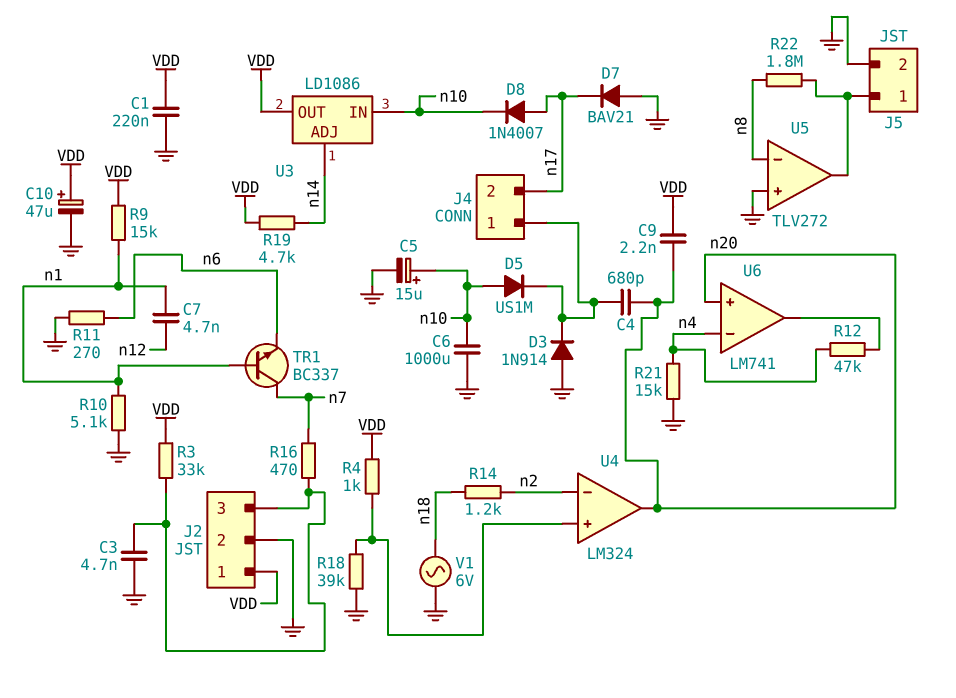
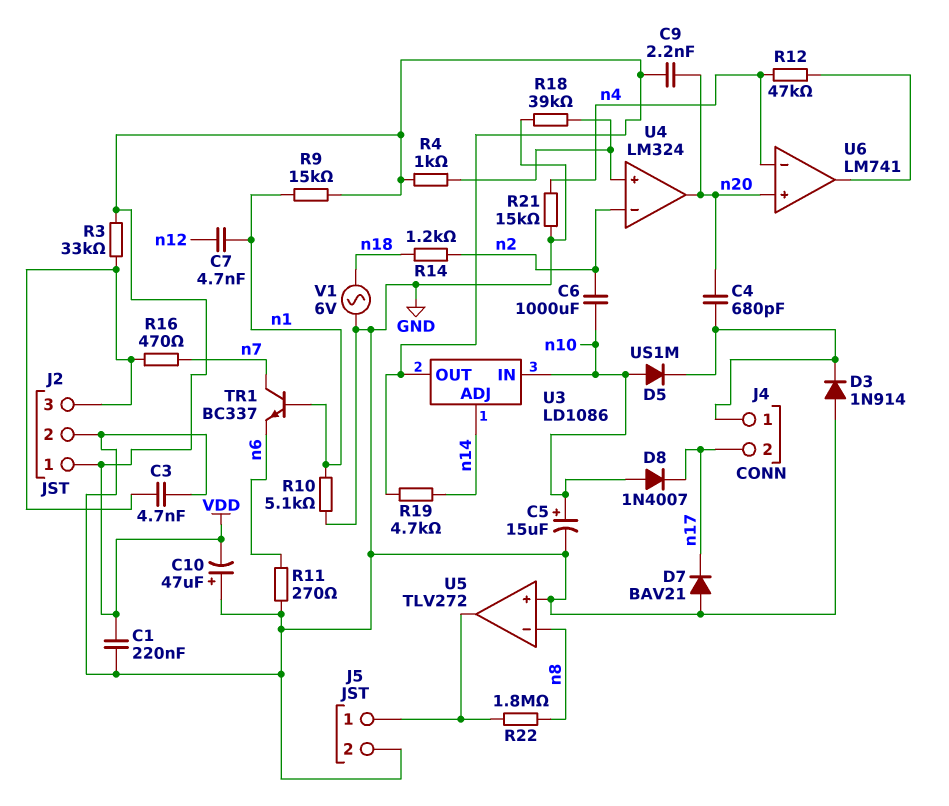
C6: 1000uF (GND, n10) -> 1000uF (n2, n10)
C10: 47uF (plus VDD, minus GND) -> 47uF (plus GND, minus VDD)
D8: diode 1N4007 (A n17, K n10) -> diode 1N4007 (A n10, K n17)

